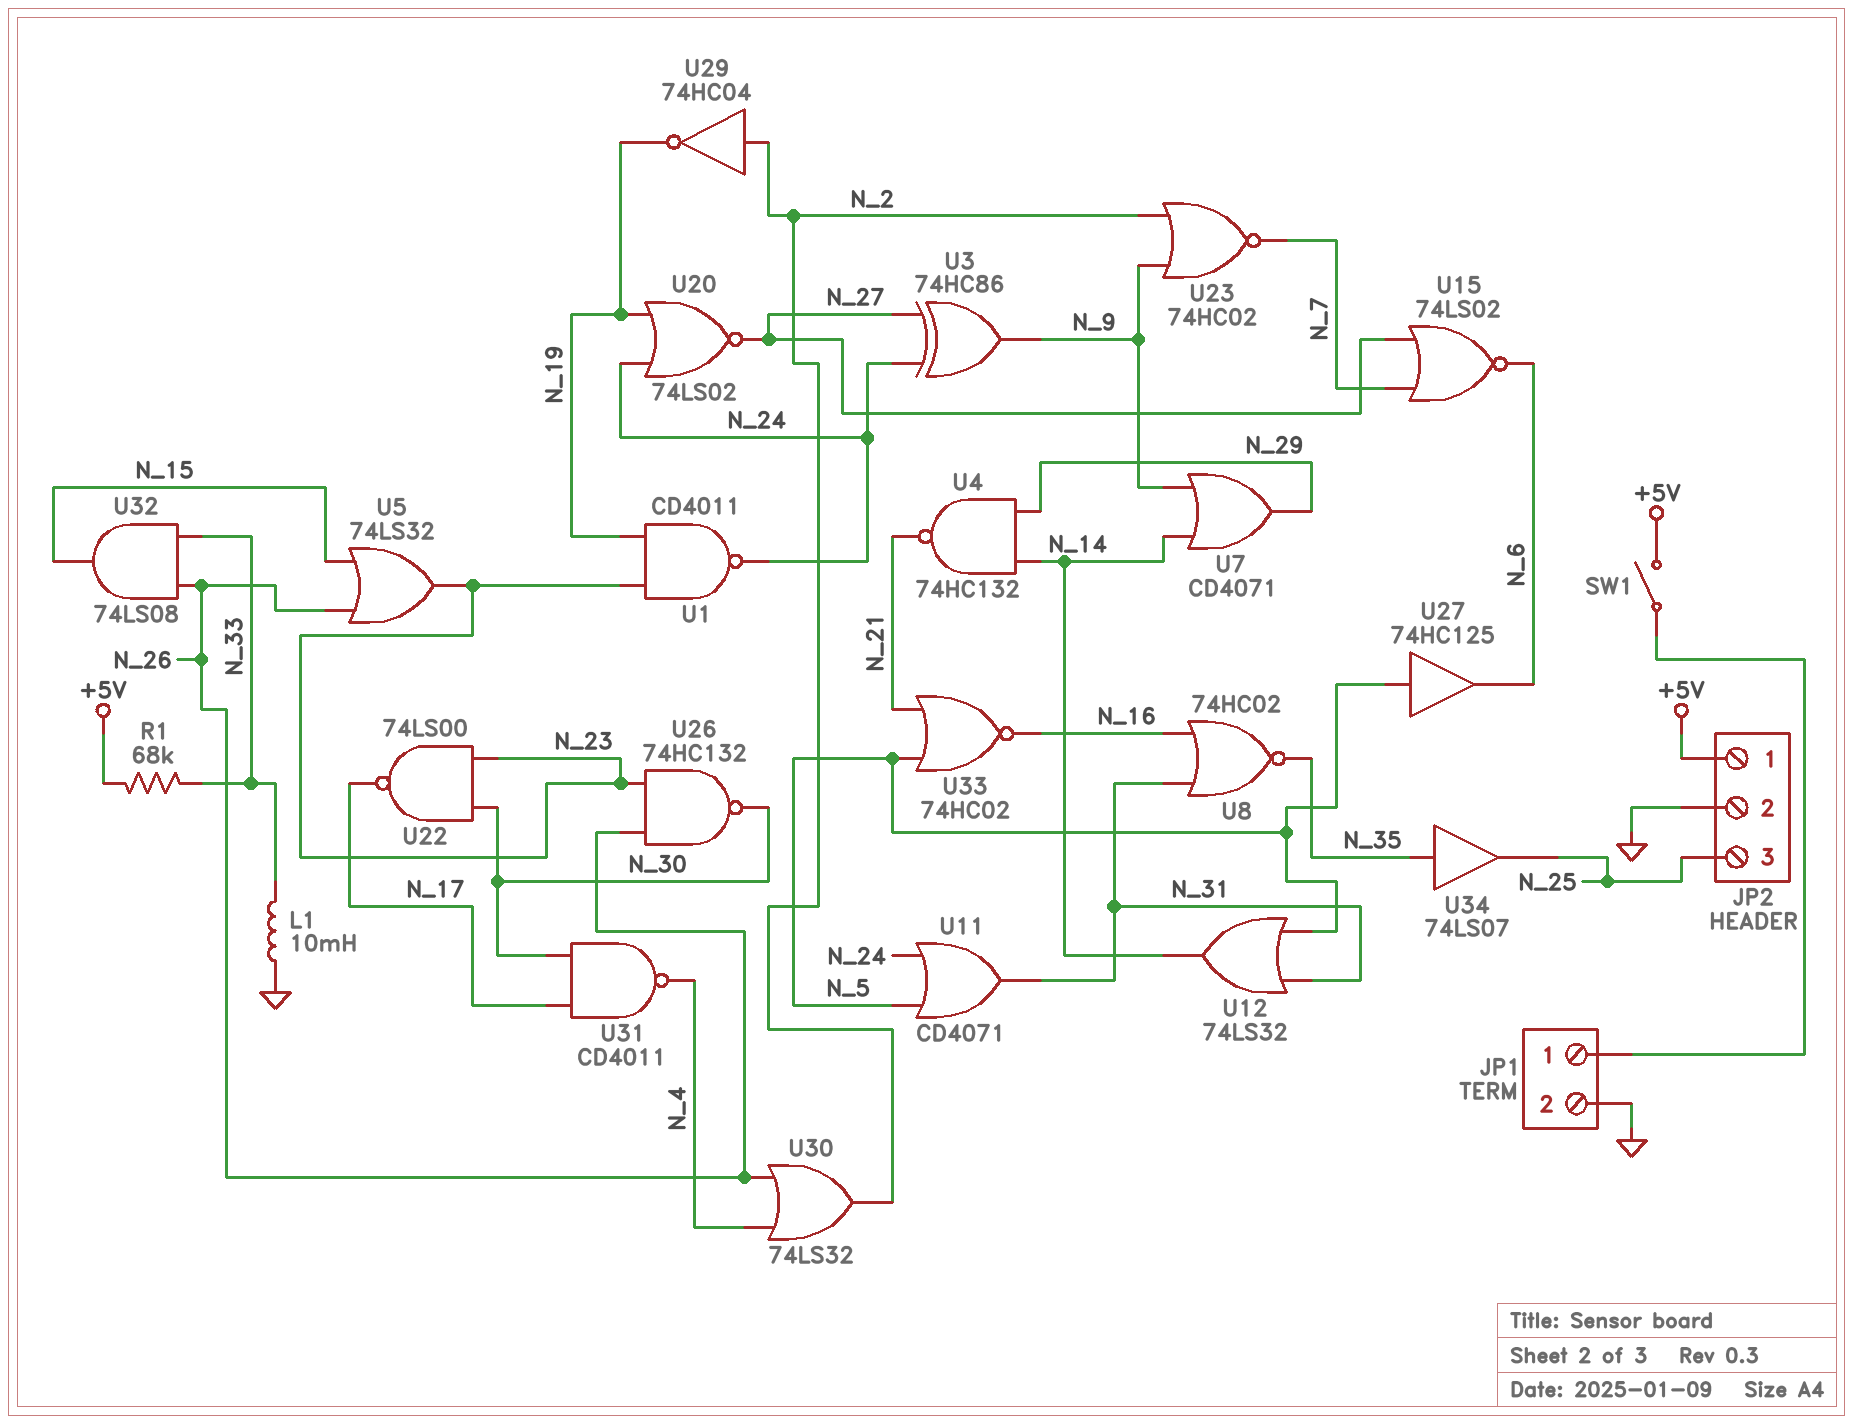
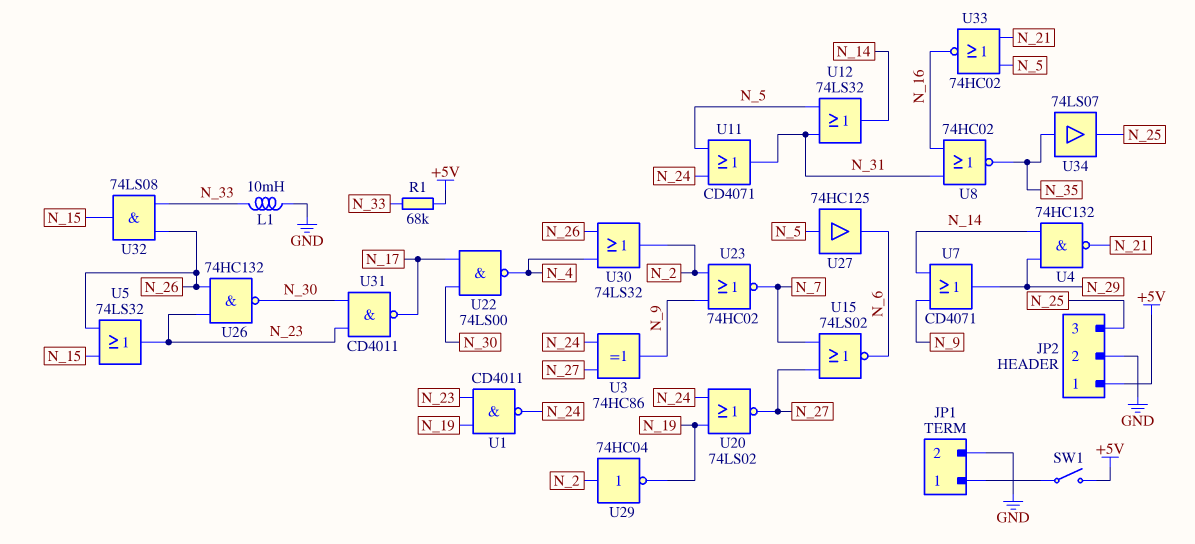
U22: NAND 74LS00 (in N_23, in N_30, out N_17) -> NAND 74LS00 (in N_17, in N_30, out N_4)
U31: NAND CD4011 (in N_17, in N_30, out N_4) -> NAND CD4011 (in N_23, in N_30, out N_17)

